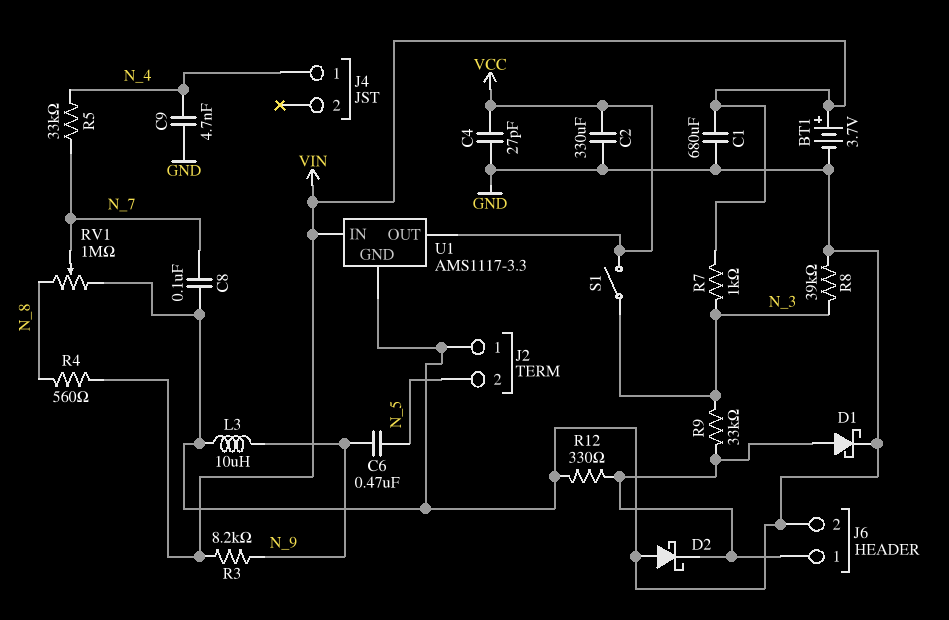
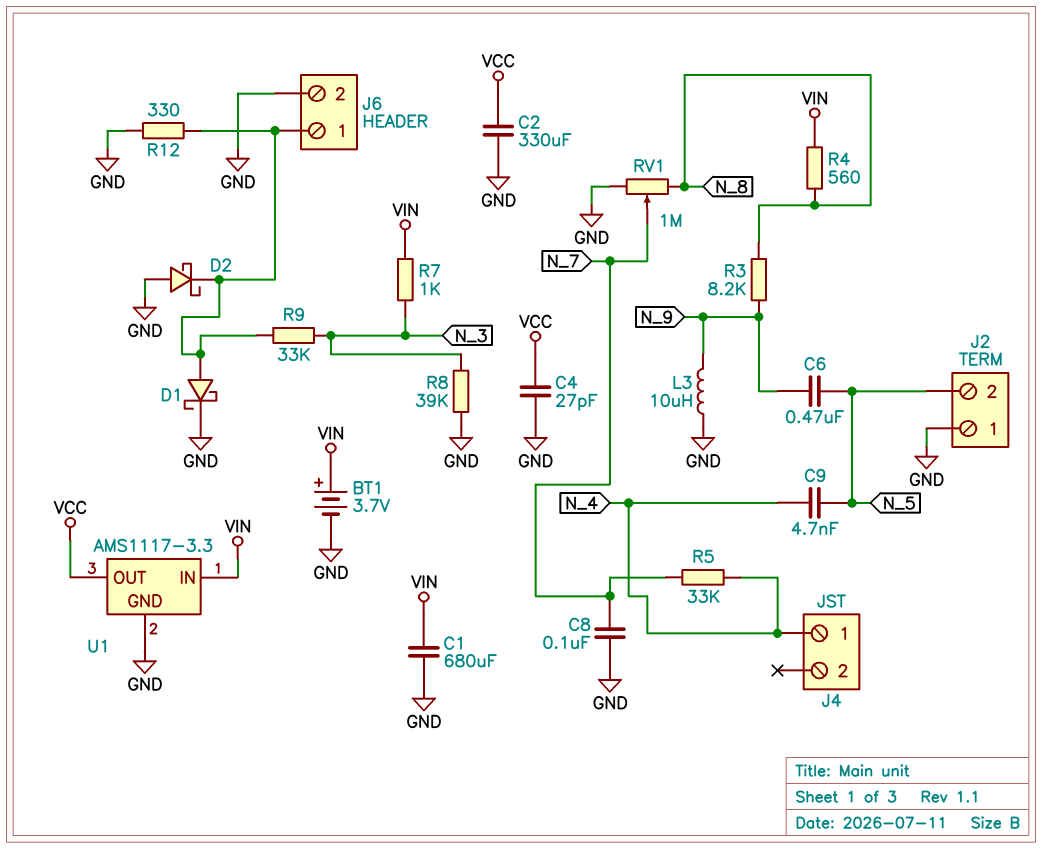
C9: 4.7nF (GND, N_4) -> 4.7nF (N_4, N_5)
R3: 8.2k (N_9, VIN) -> 8.2k (N_8, N_9)
S1: switch (N_3, VCC) -> none

